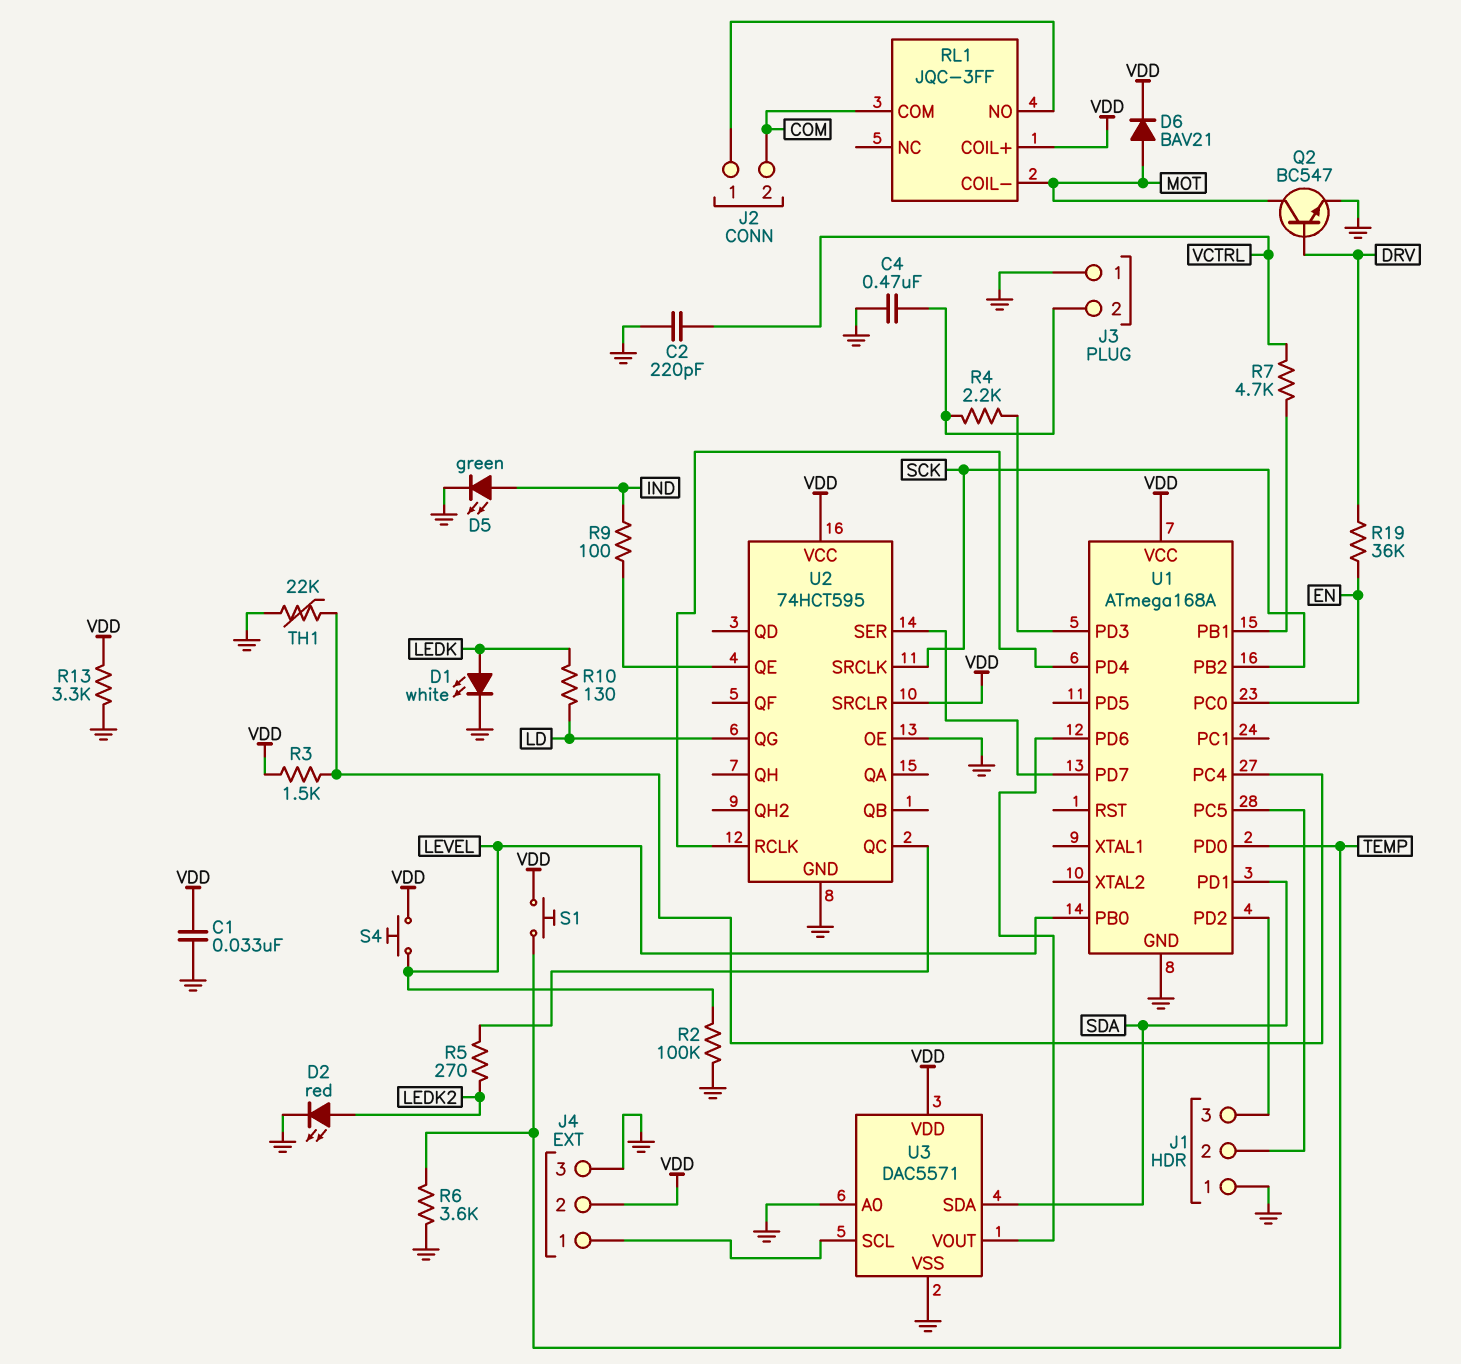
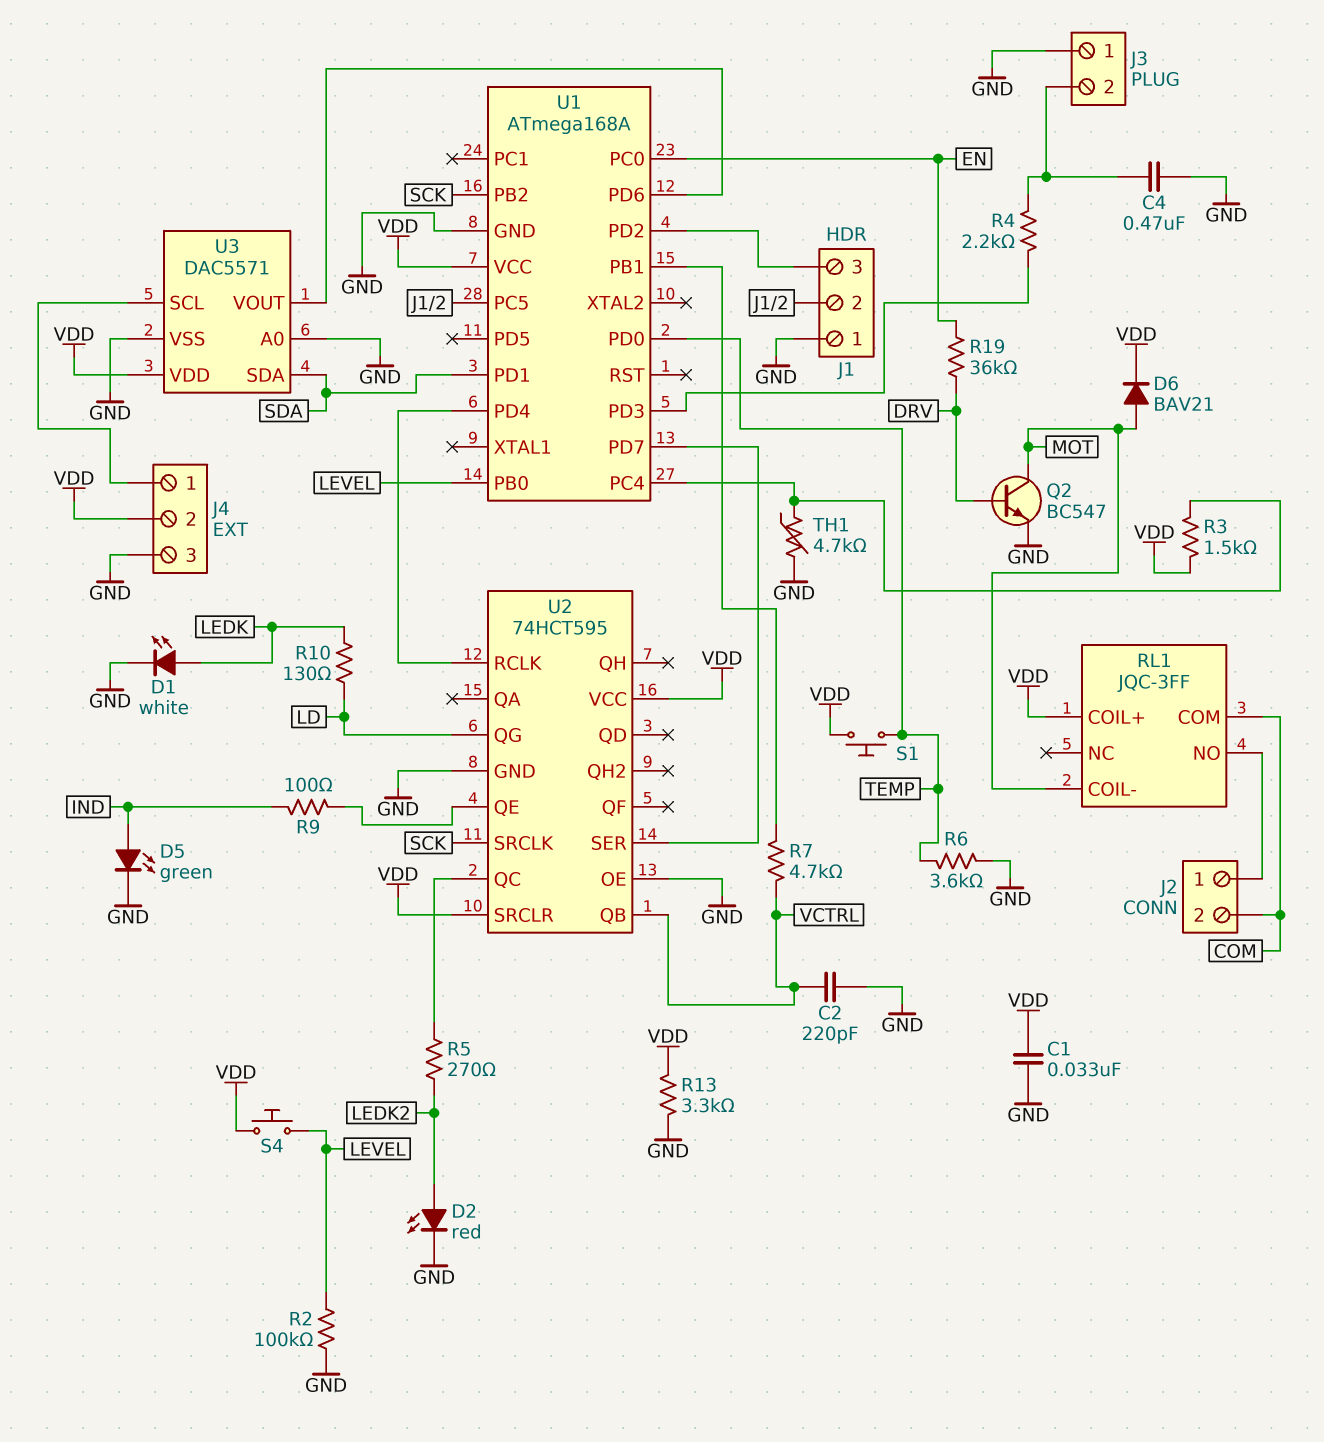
TH1: 22k (GND, U1/PC4) -> 4.7k (GND, U1/PC4)
U2 pin QB: none -> VCTRL

